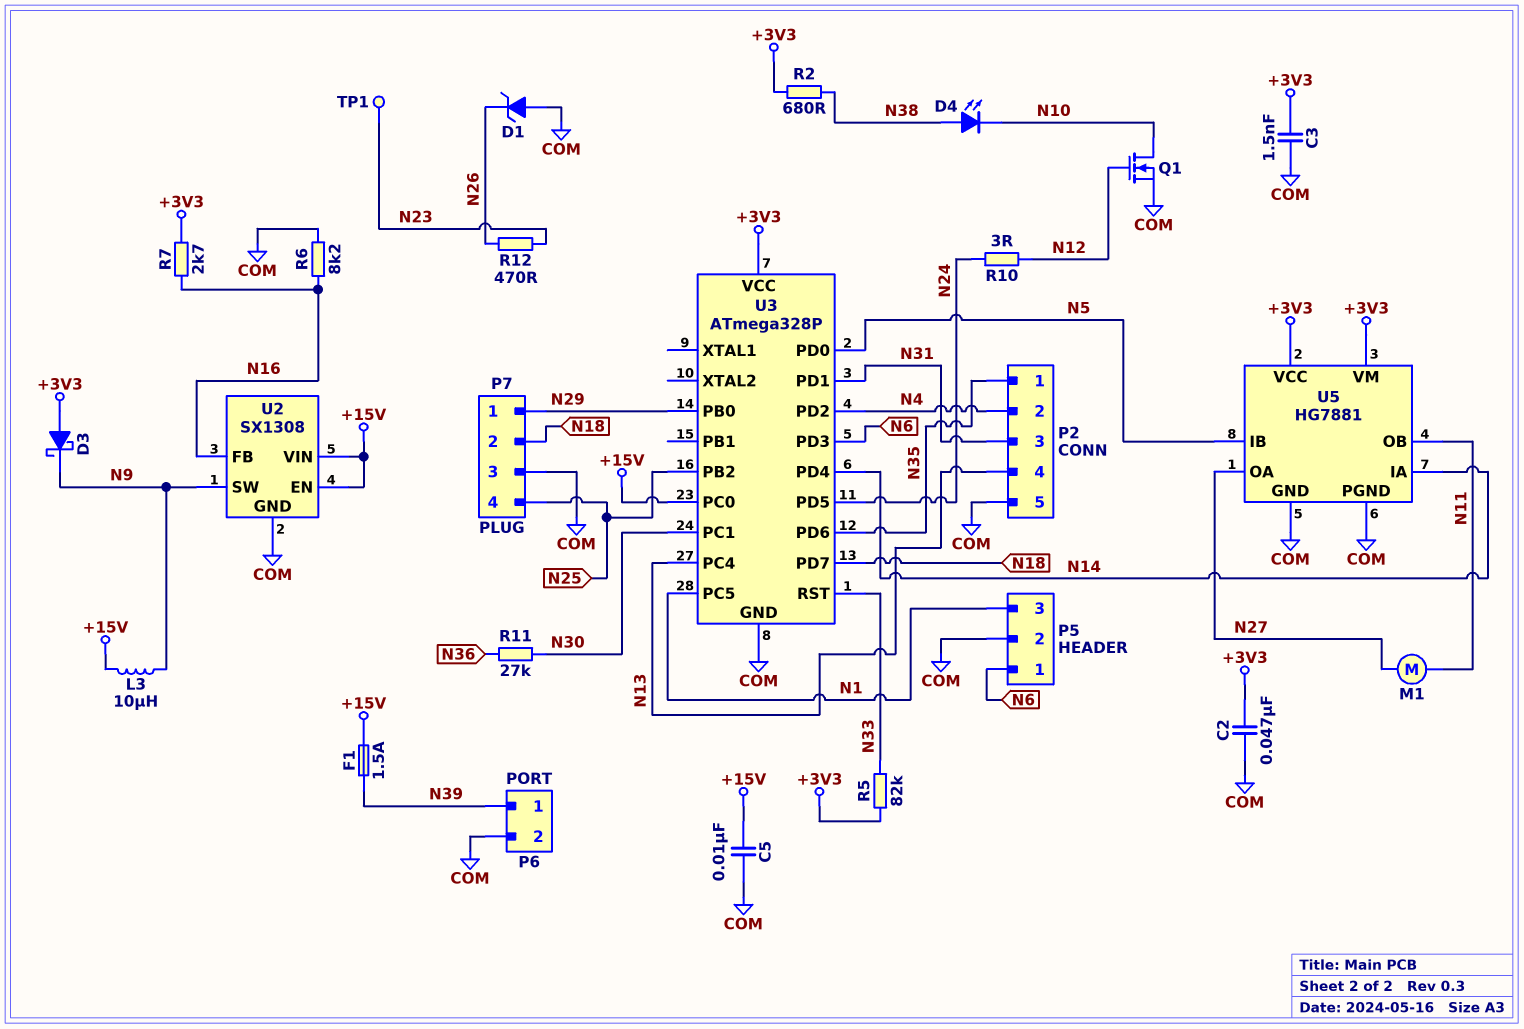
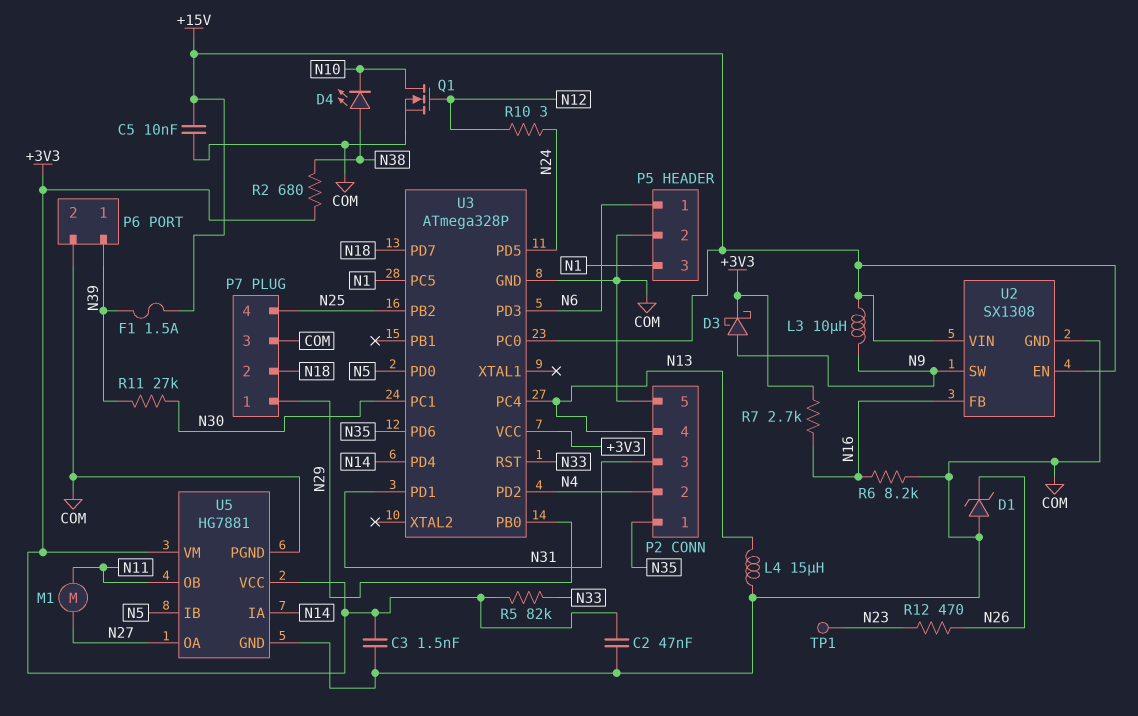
D3: schottky (A +3V3, K N9) -> schottky (A N9, K +3V3)
L4: none -> 15uH (COM, N13)
R11: 27k (N30, N36) -> 27k (N30, N39)

